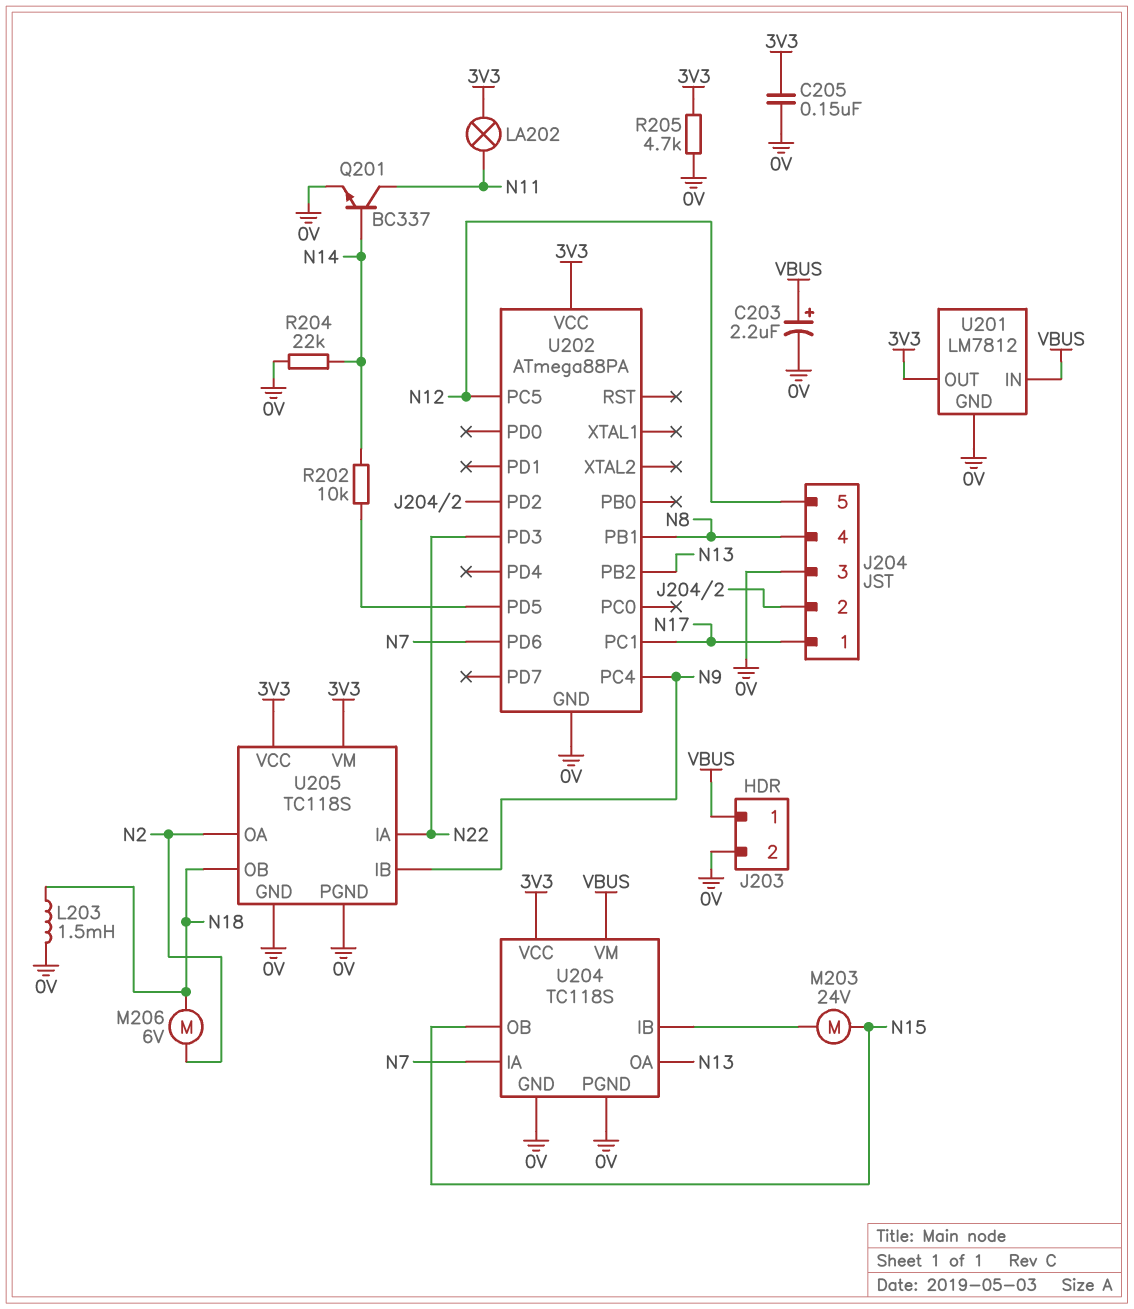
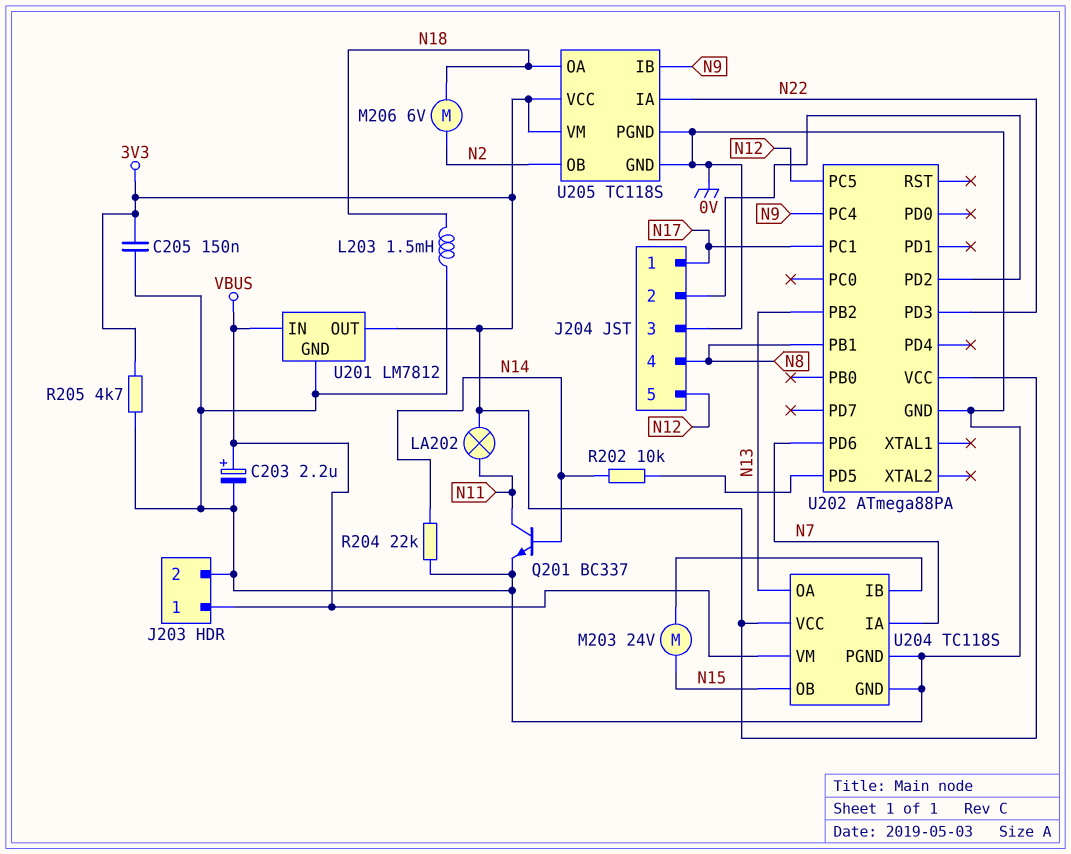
U205 pin OA: N2 -> N18
U205 pin OB: N18 -> N2

